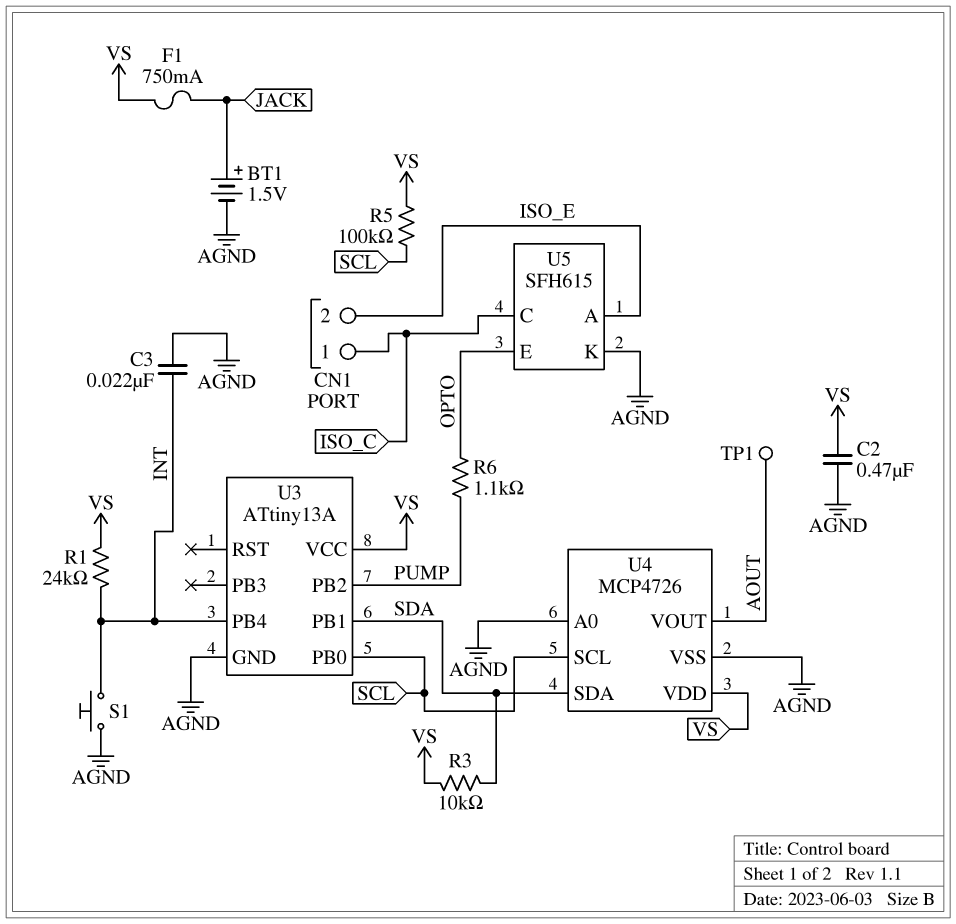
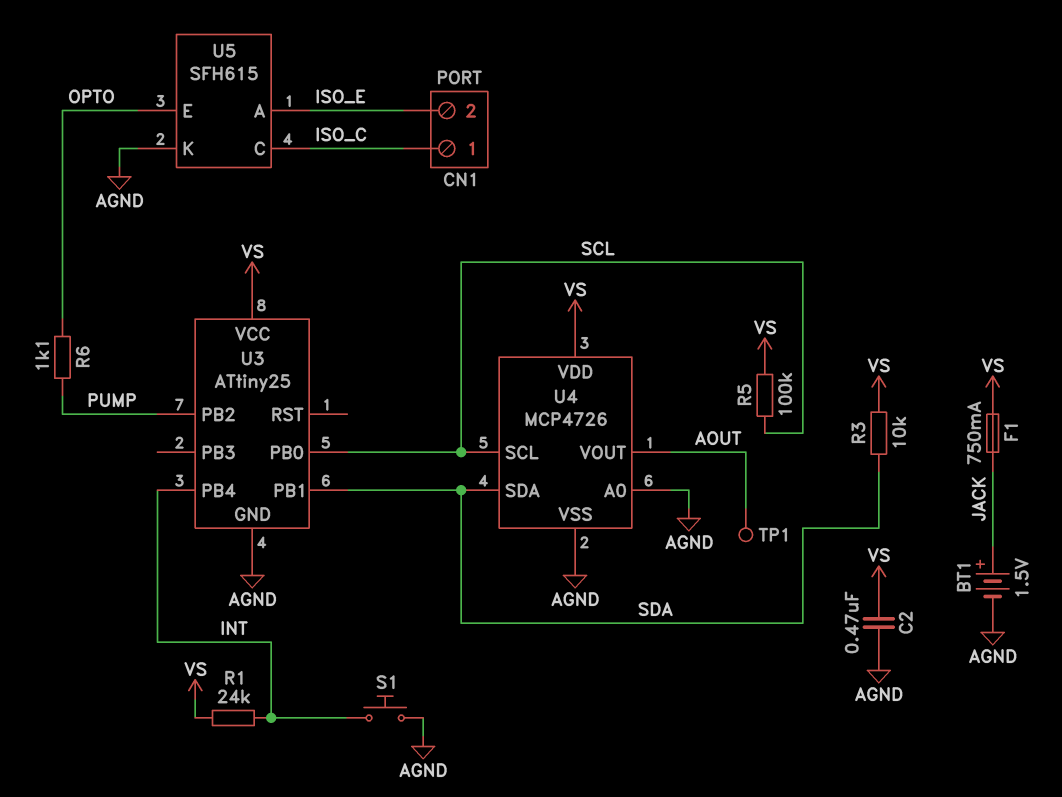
C3: 22nF (AGND, INT) -> none
U3: ATtiny13A -> ATtiny25

